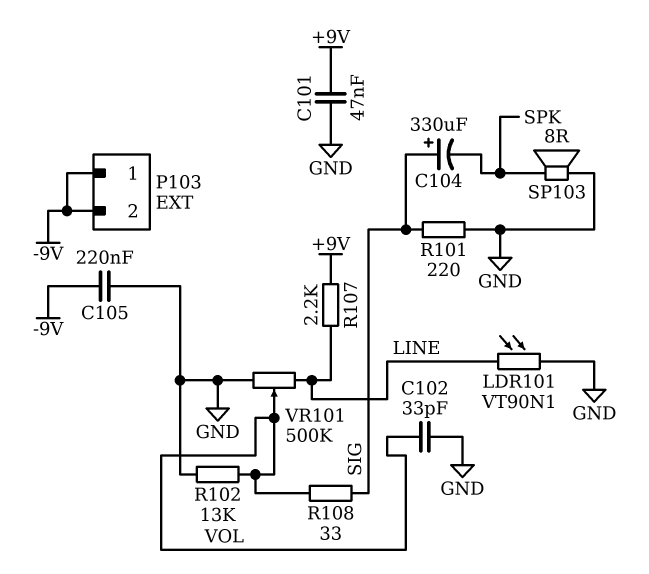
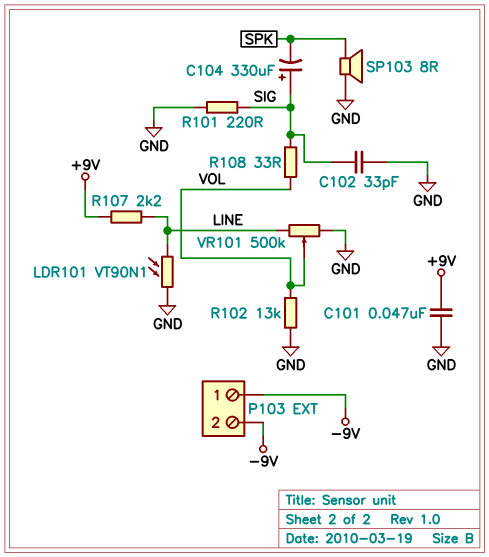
C102: 33pF (GND, VOL) -> 33pF (GND, SIG)
C105: 220nF (-9V, GND) -> none

